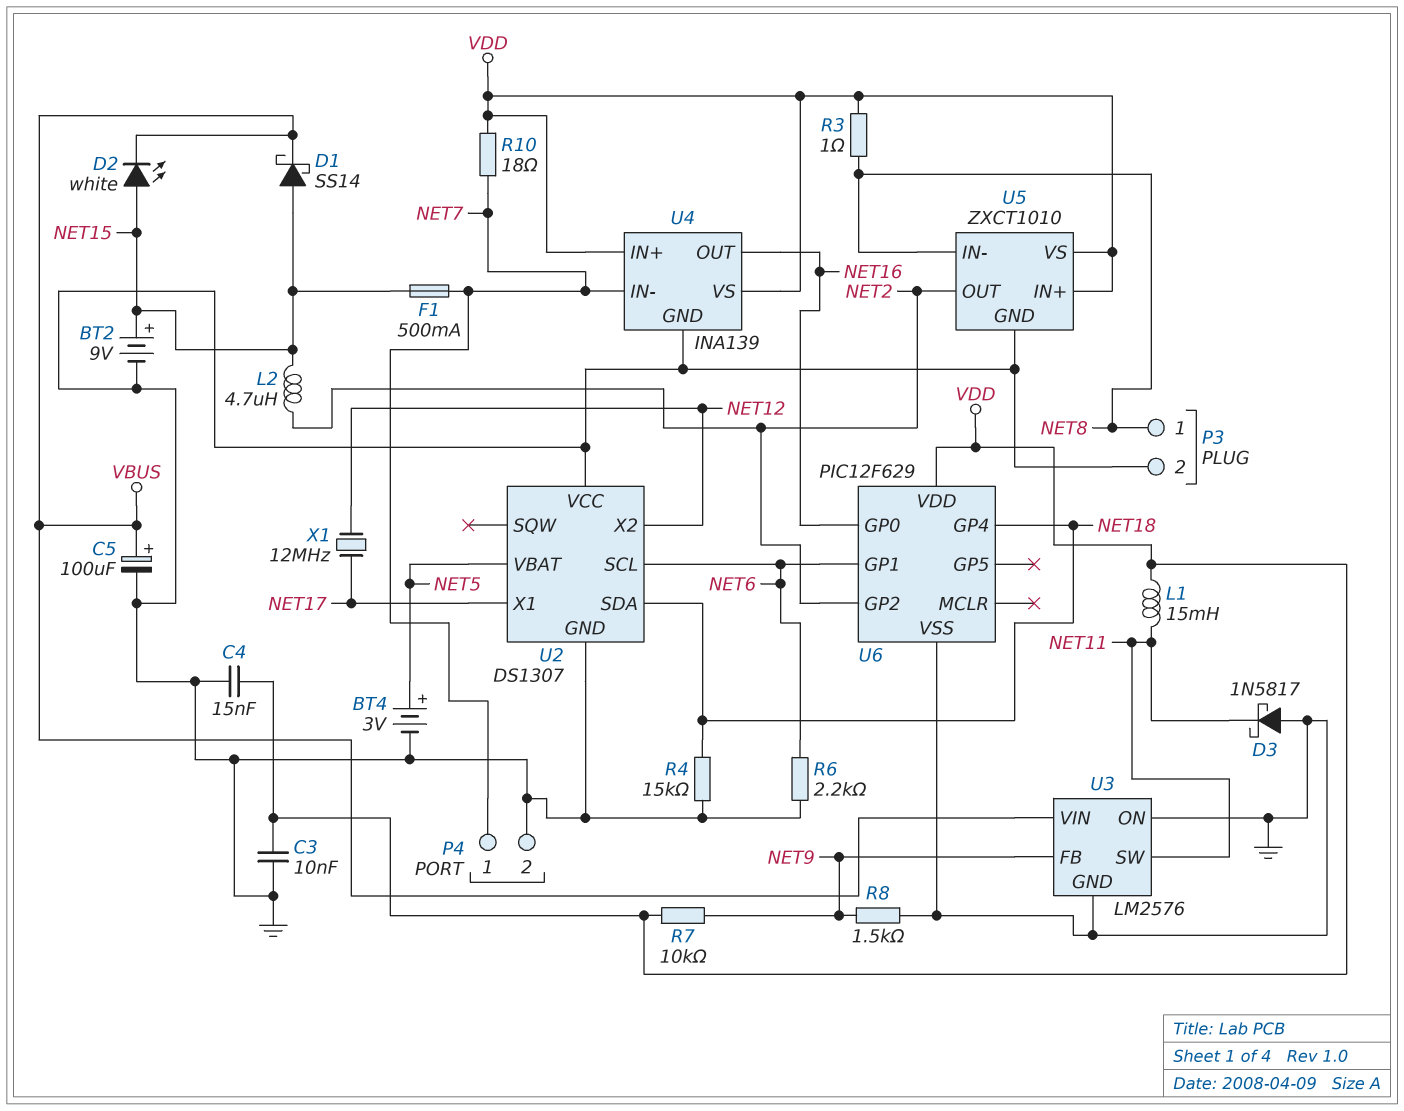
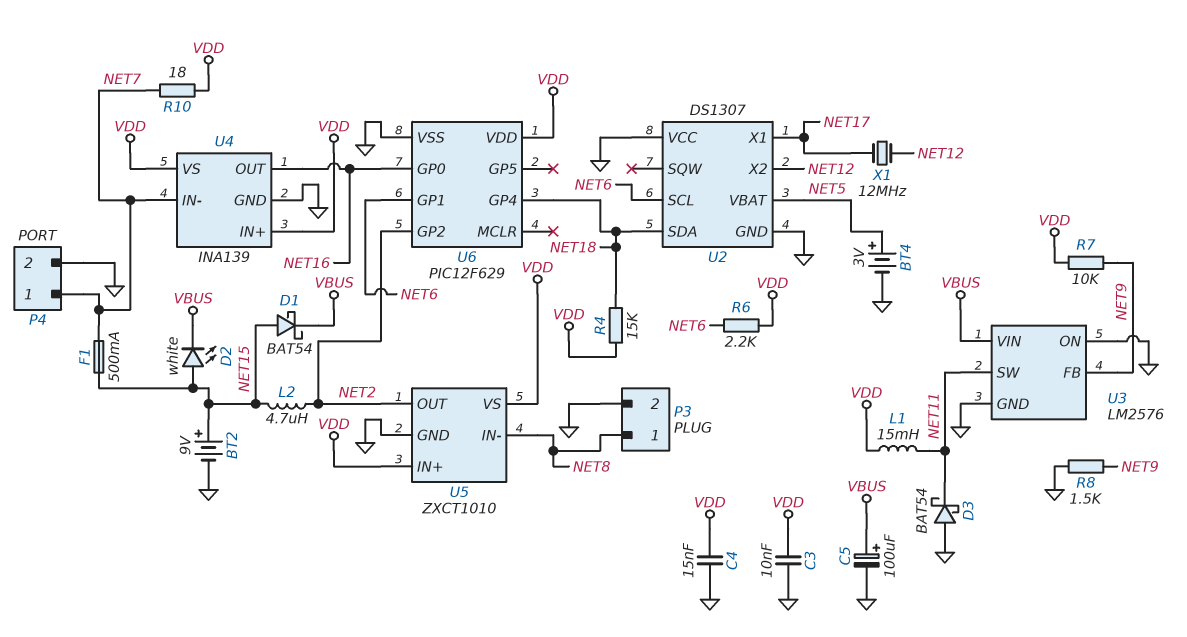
D1: schottky SS14 (A NET15, K VBUS) -> schottky BAT54 (A NET15, K VBUS)
D3: schottky 1N5817 (A GND, K NET11) -> schottky BAT54 (A GND, K NET11)
R3: 1 (NET8, VDD) -> none
R4: 15k (GND, NET18) -> 15k (NET18, VDD)
R6: 2.2k (GND, NET6) -> 2.2k (NET6, VDD)

